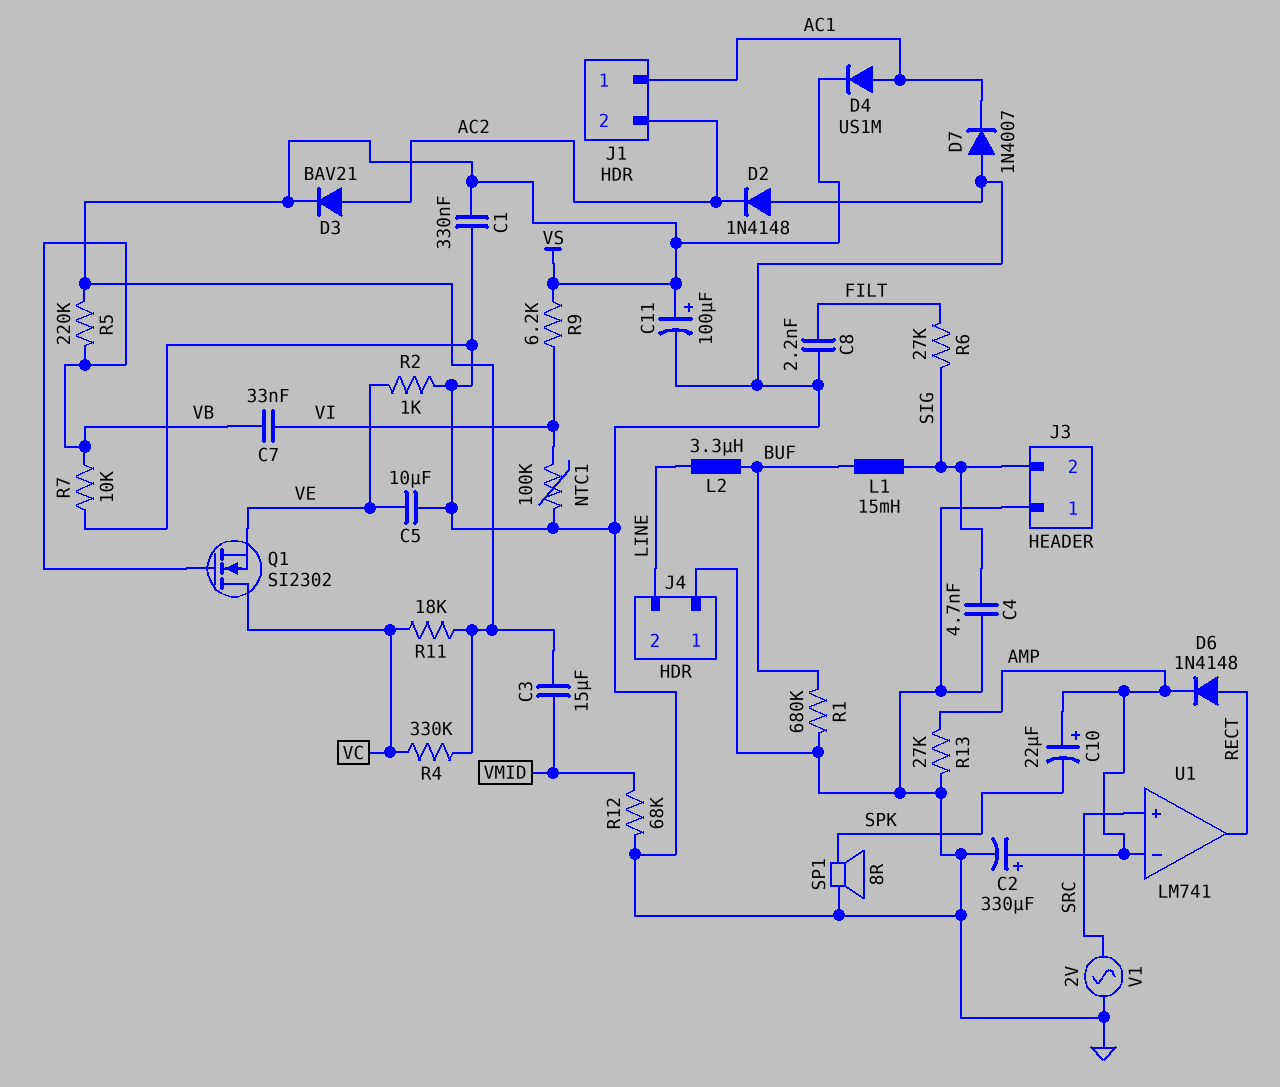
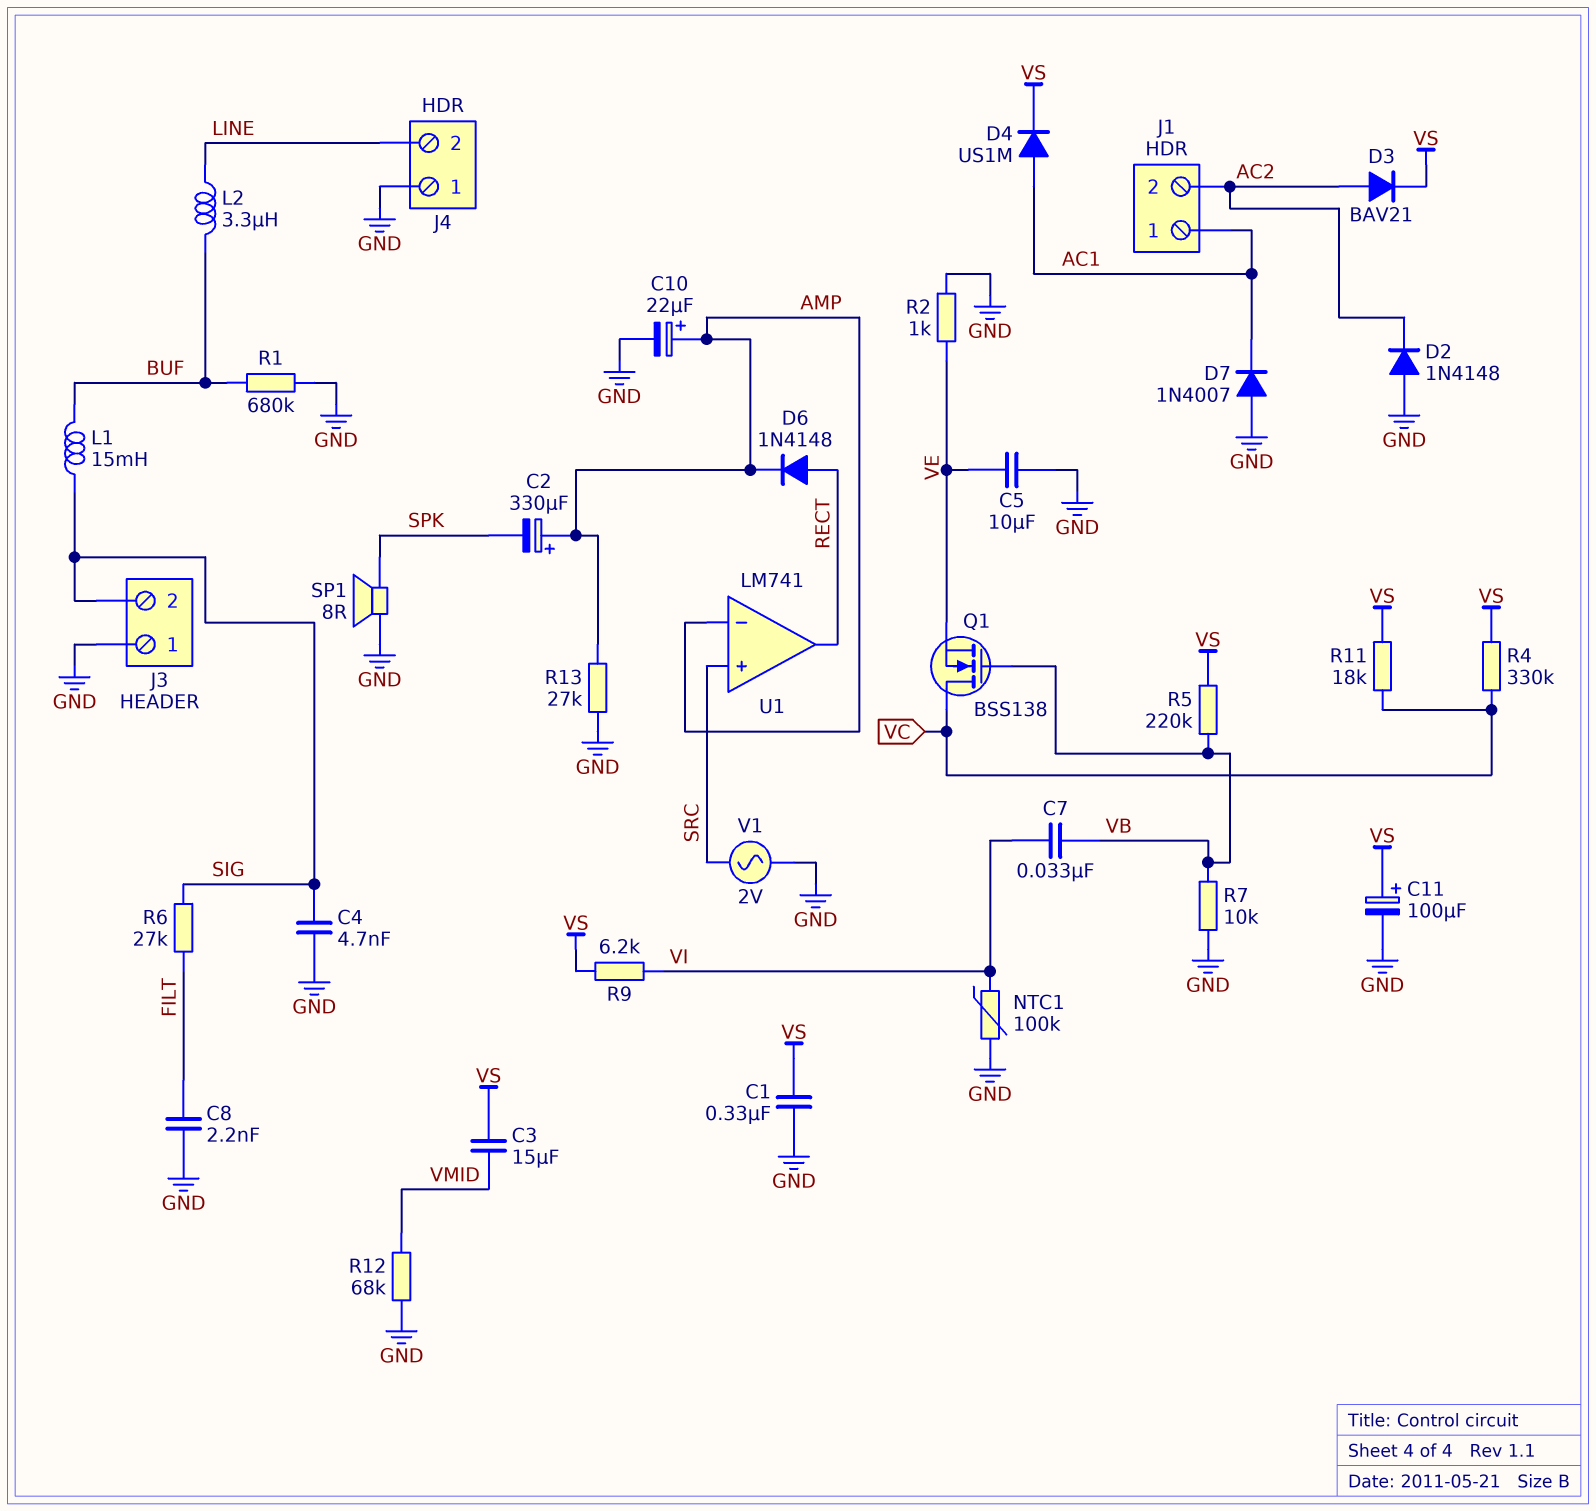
C2: 330uF (plus AMP, minus GND) -> 330uF (plus AMP, minus SPK)
C10: 22uF (plus AMP, minus SPK) -> 22uF (plus AMP, minus GND)
Q1: NMOS SI2302 (G VB, D VC, S VE) -> NMOS BSS138 (G VB, D VC, S VE)

